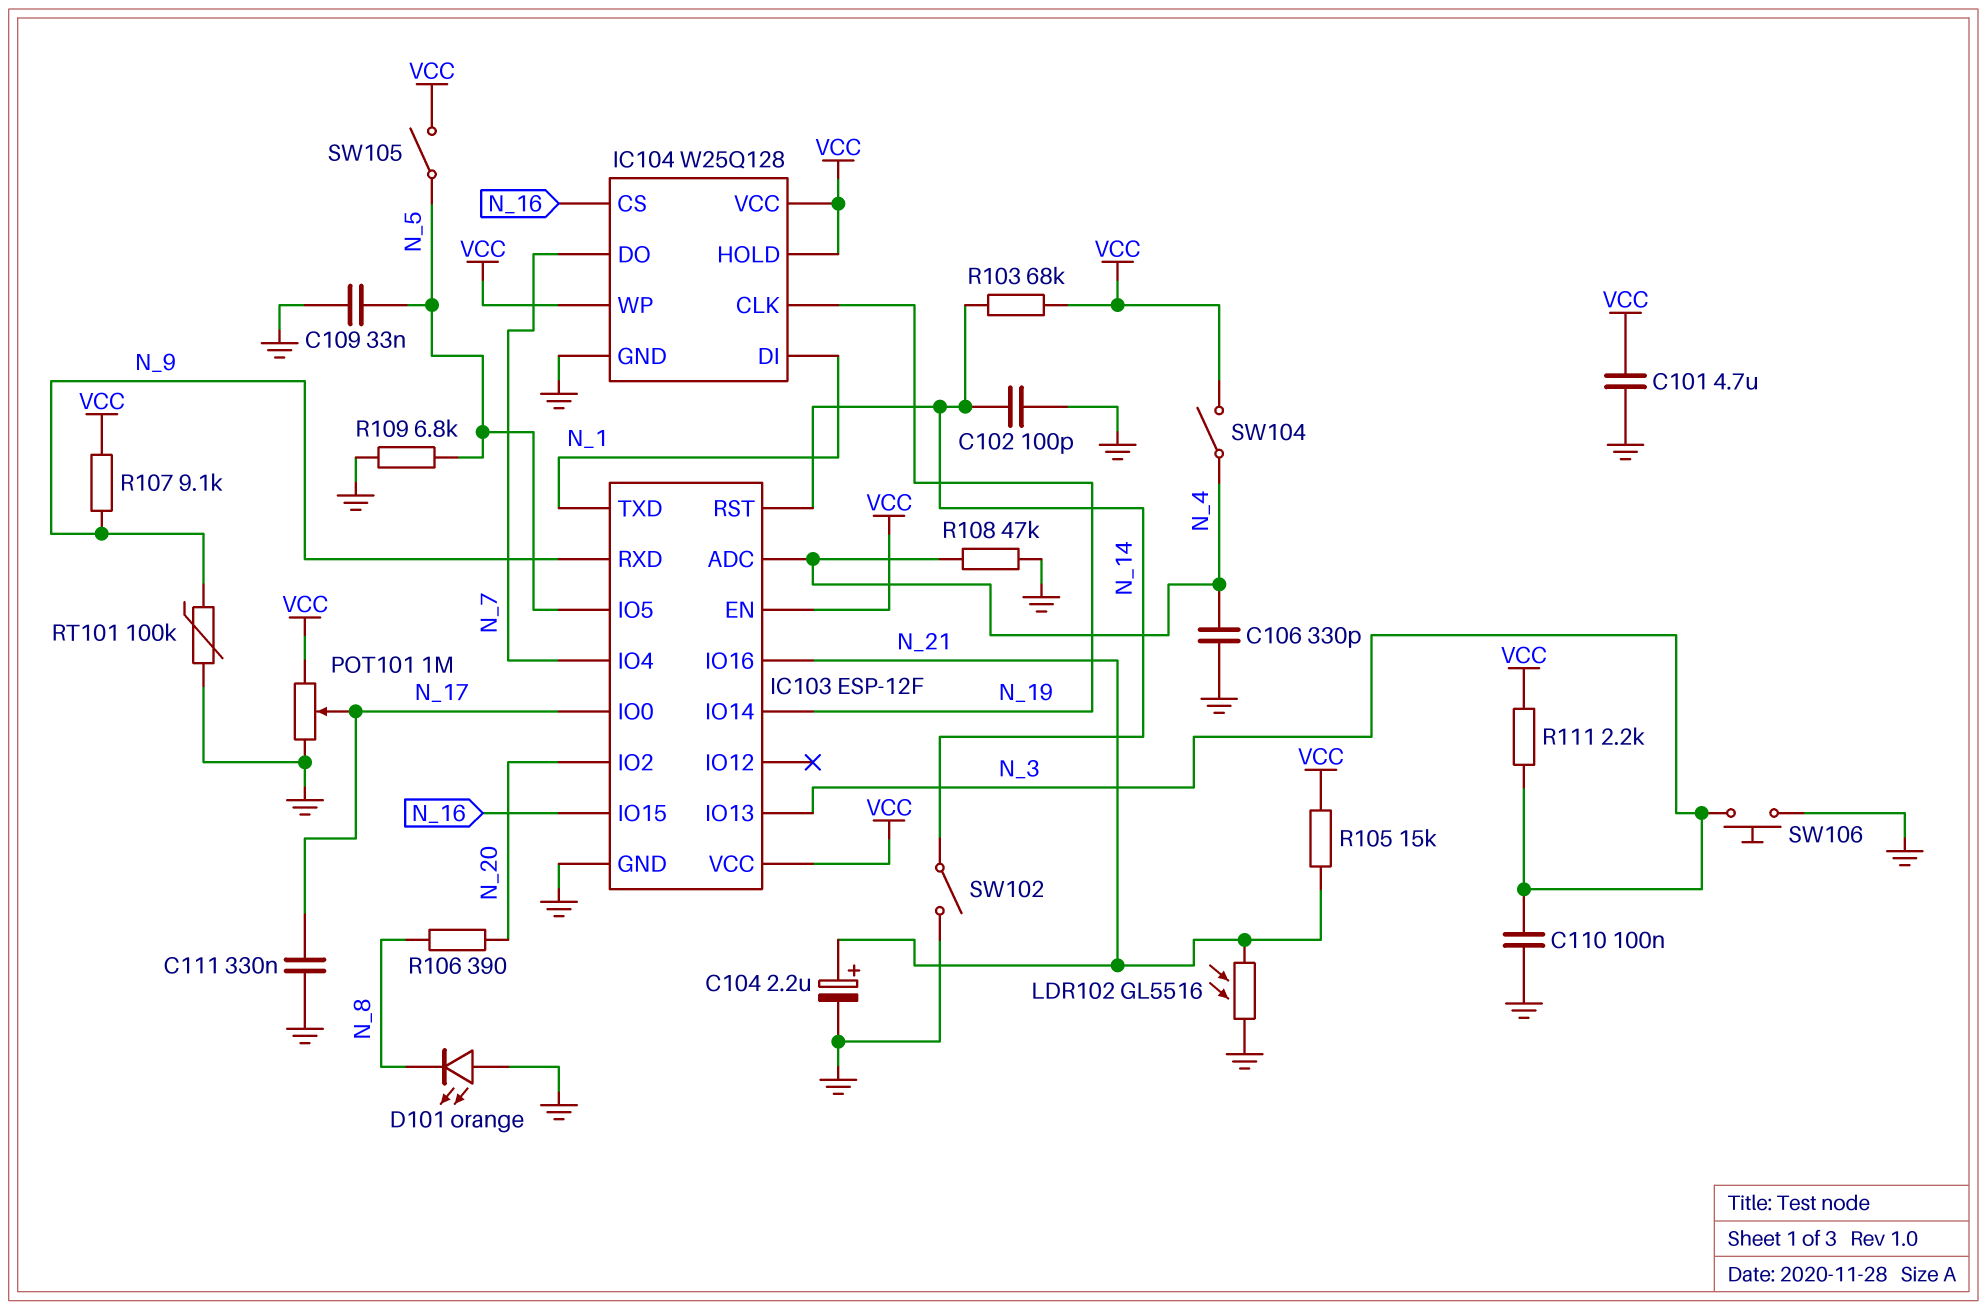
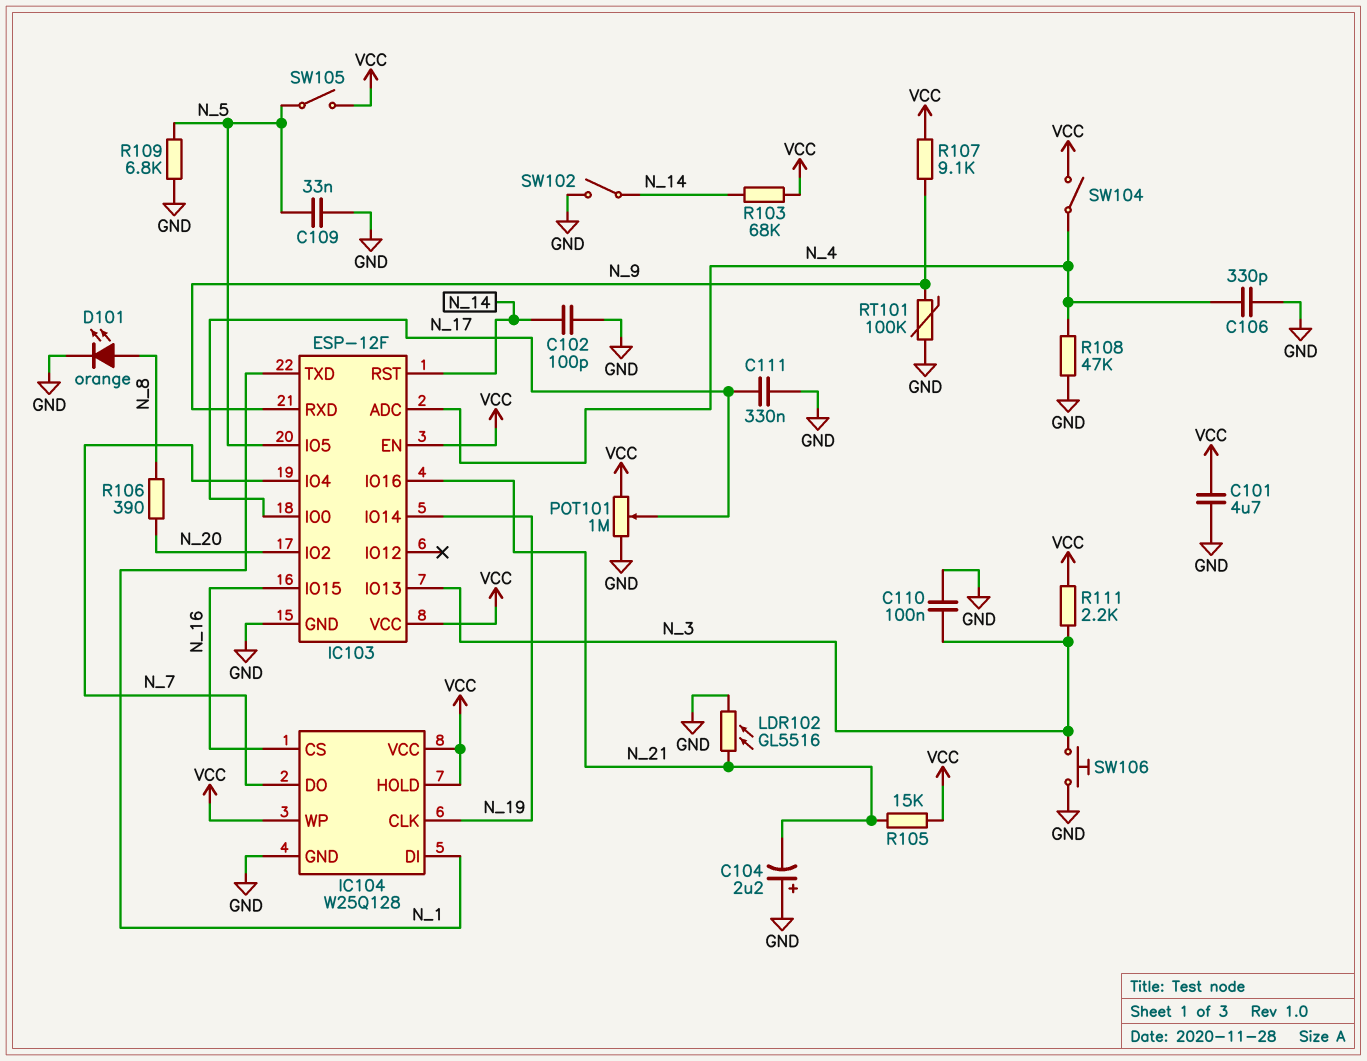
C104: 2.2uF (plus N_21, minus GND) -> 2.2uF (plus GND, minus N_21)
D101: LED orange (A GND, K N_8) -> LED orange (A N_8, K GND)

